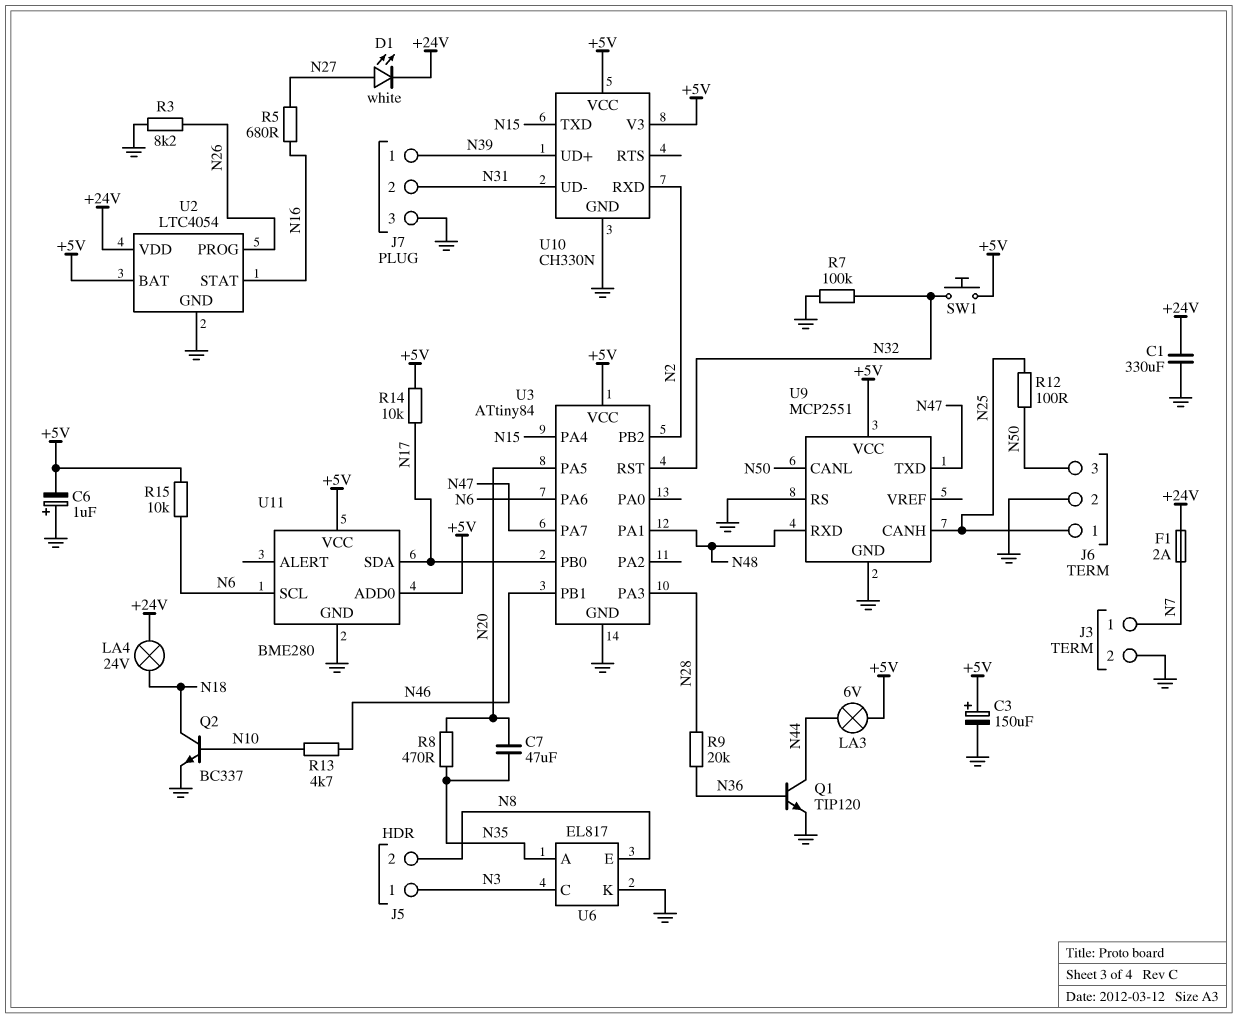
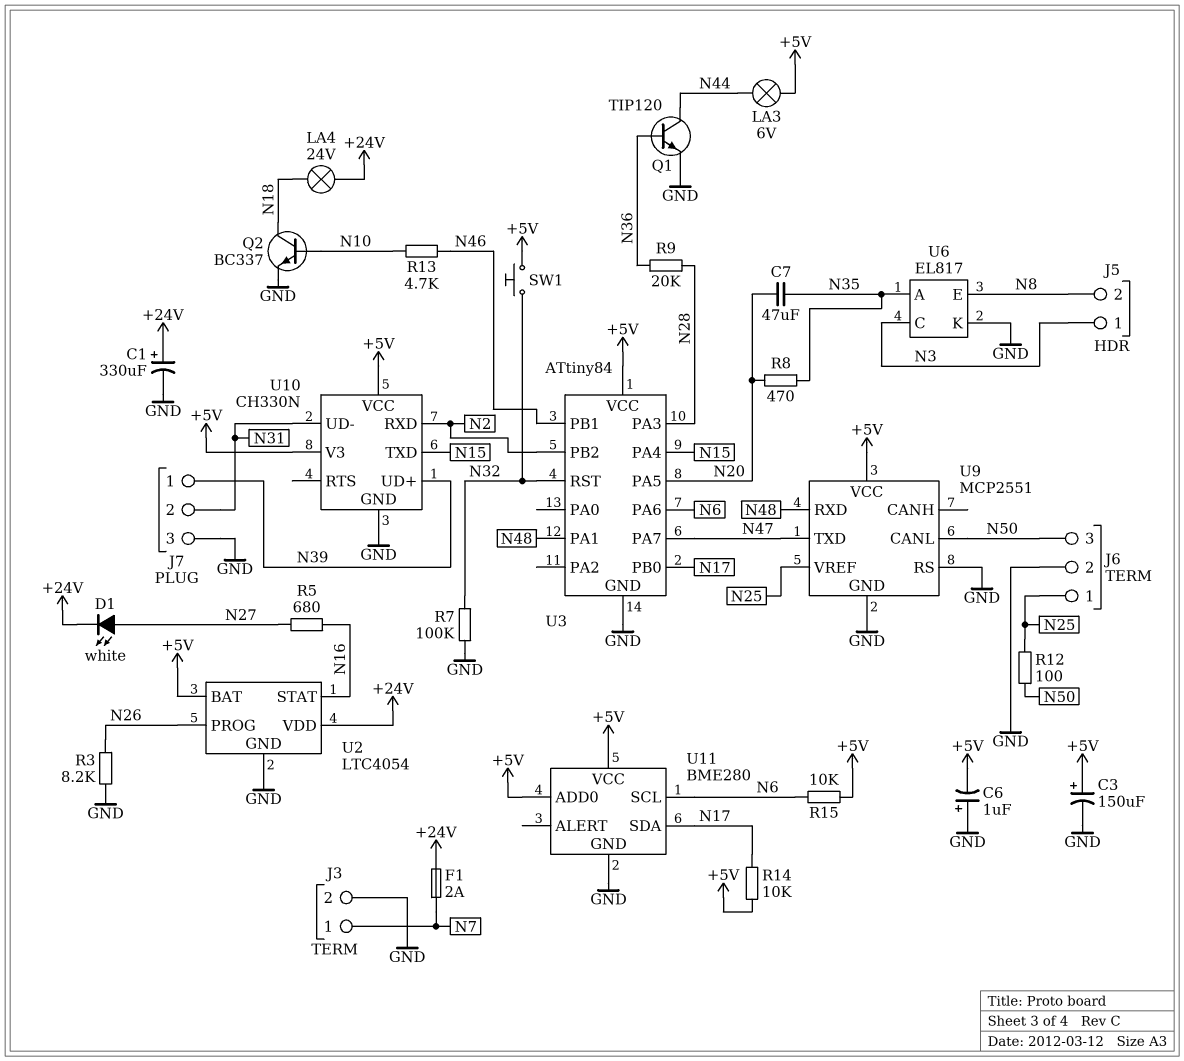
C1: 330uF (+24V, GND) -> 330uF (plus +24V, minus GND)
U9 pin CANH: N25 -> none
U9 pin VREF: none -> N25

